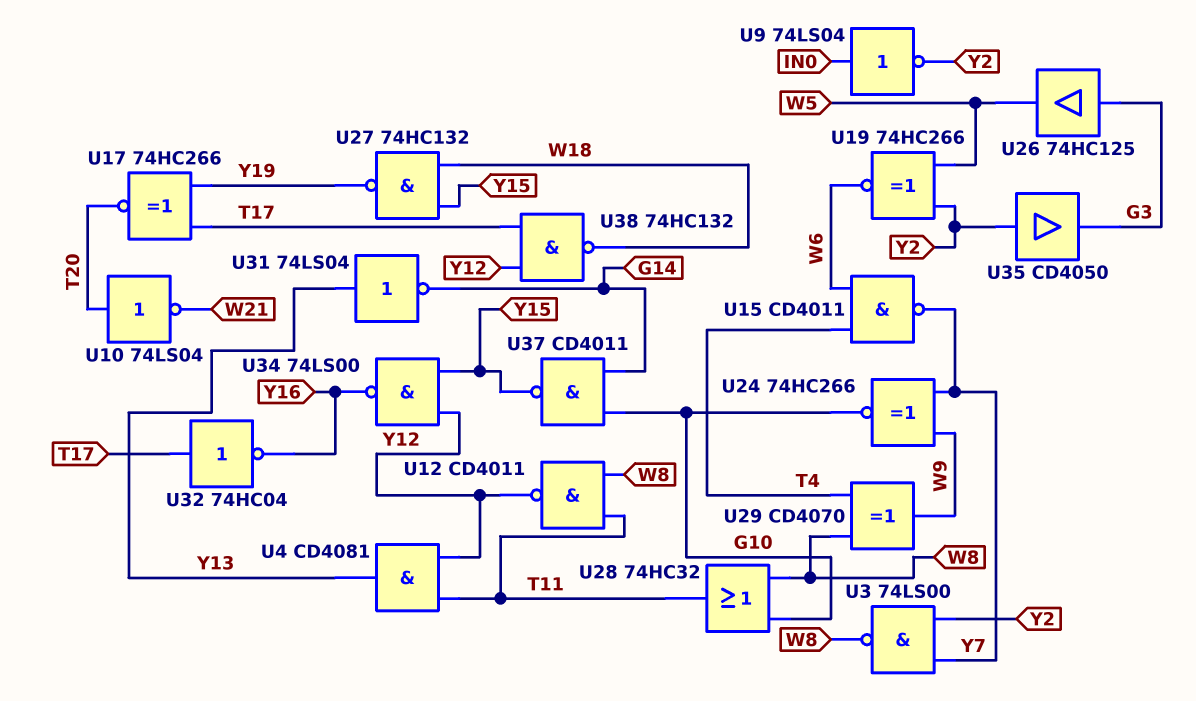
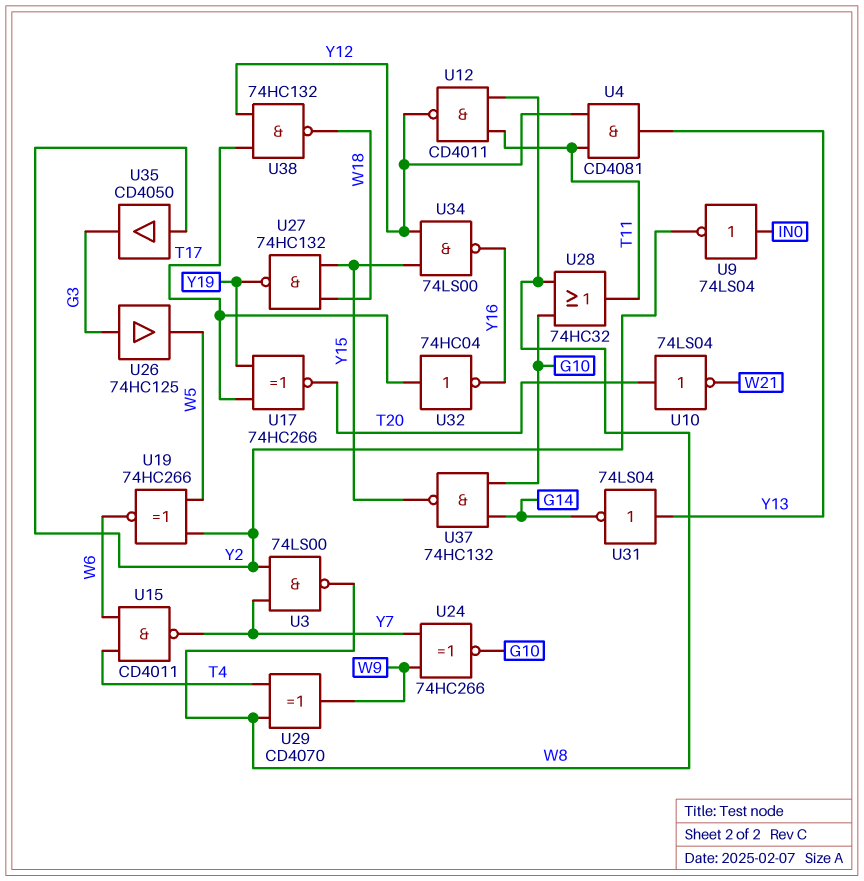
U37: NAND CD4011 (in G10, in G14, out Y15) -> NAND 74HC132 (in G10, in G14, out Y15)

